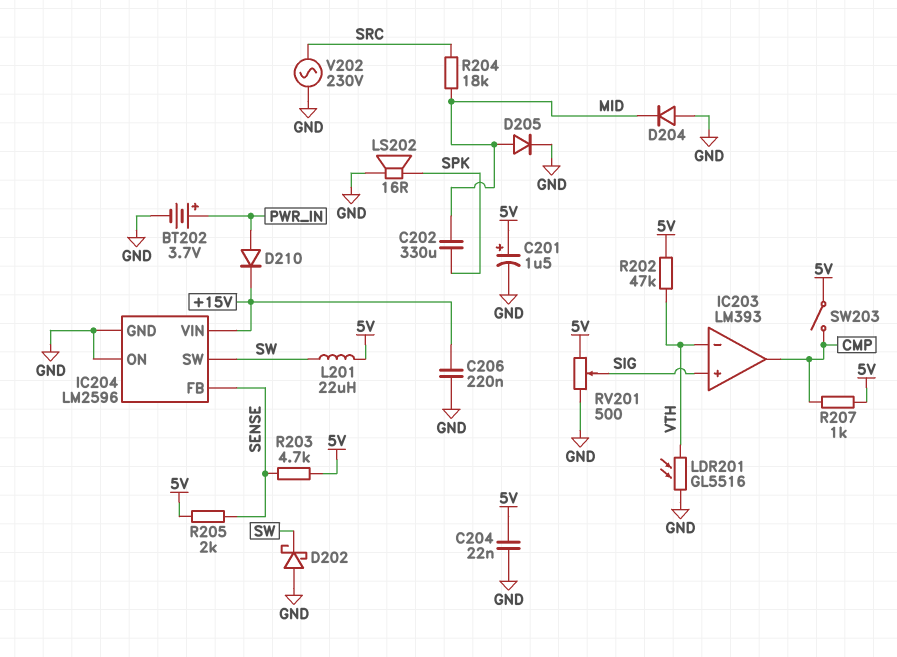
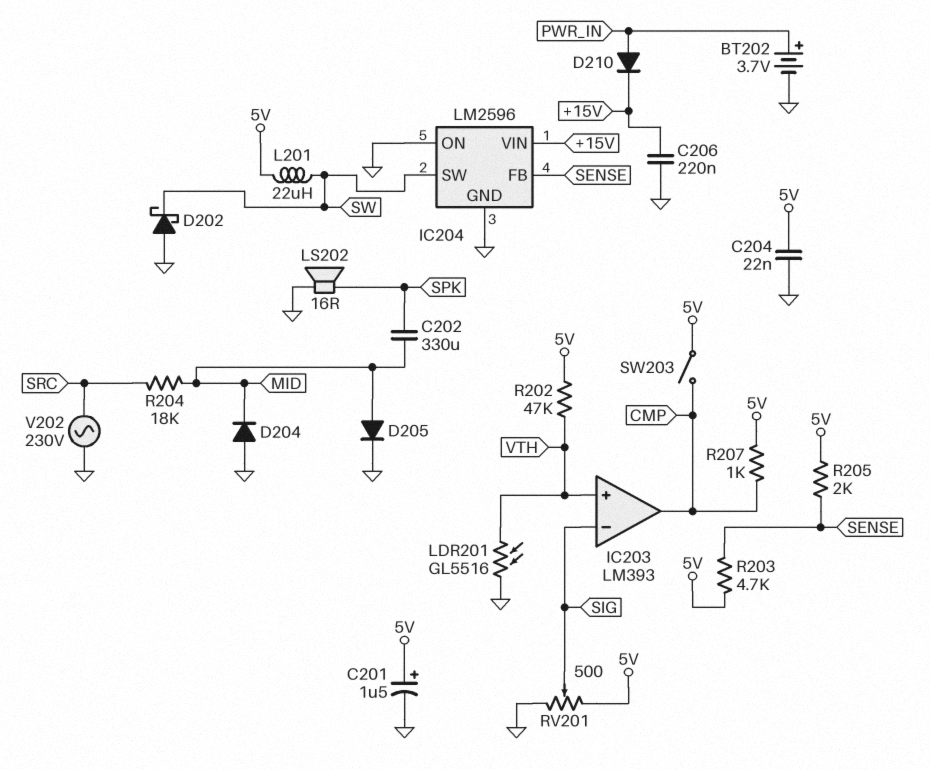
IC203 pin in+: SIG -> VTH
IC203 pin in-: VTH -> SIG

